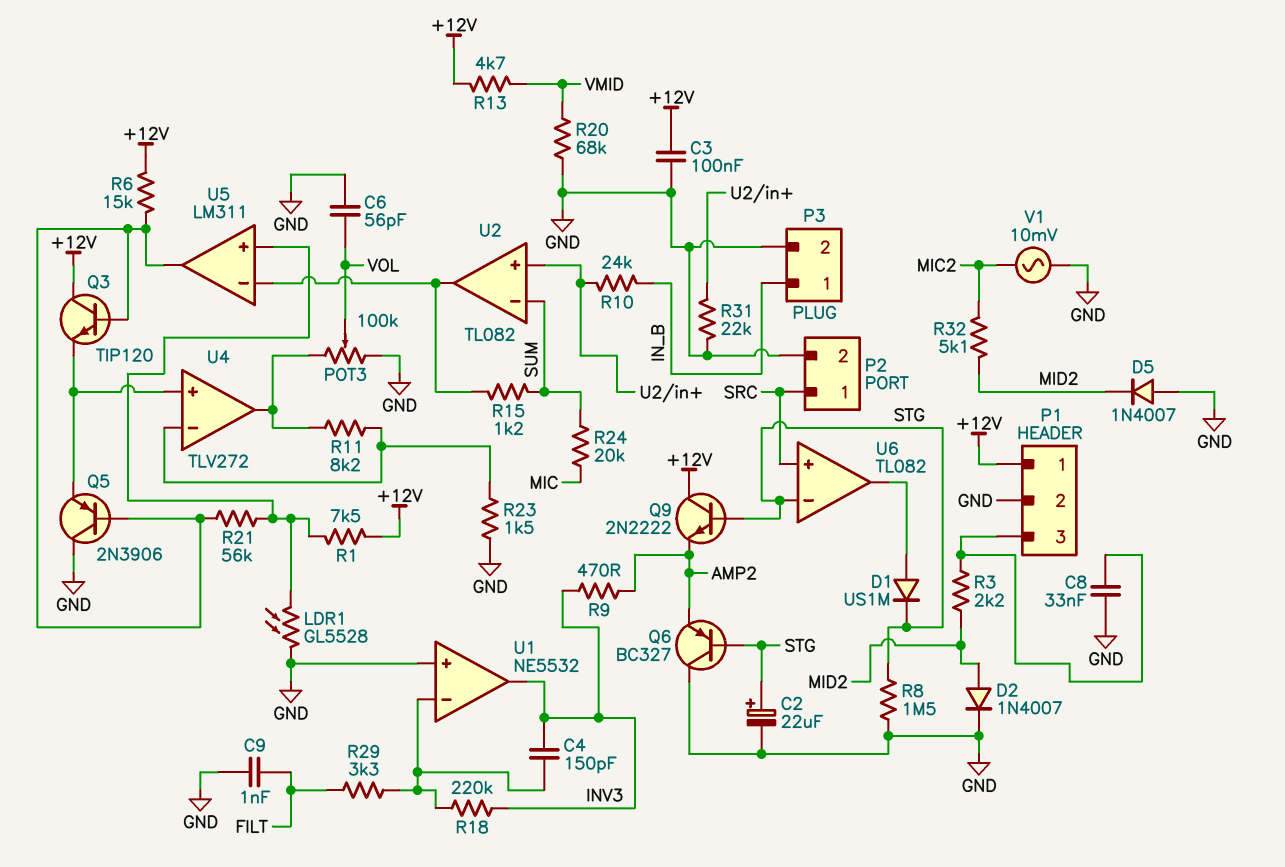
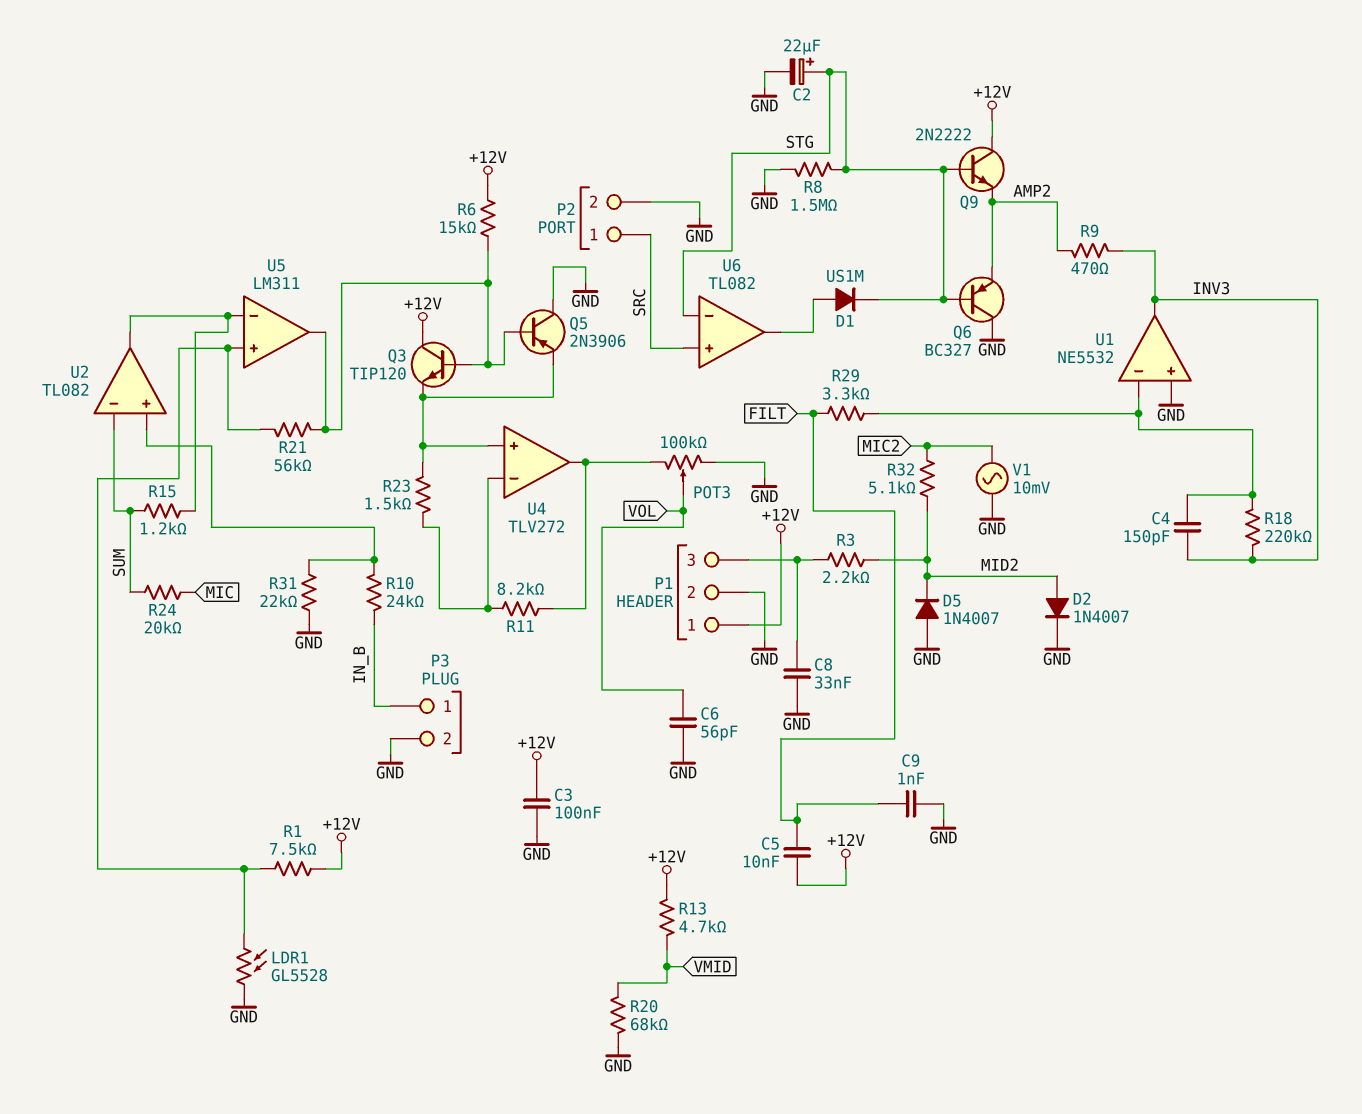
C5: none -> 10nF (+12V, FILT)
R23: 1.5k (GND, U4/in-) -> 1.5k (U4/in+, U4/in-)

